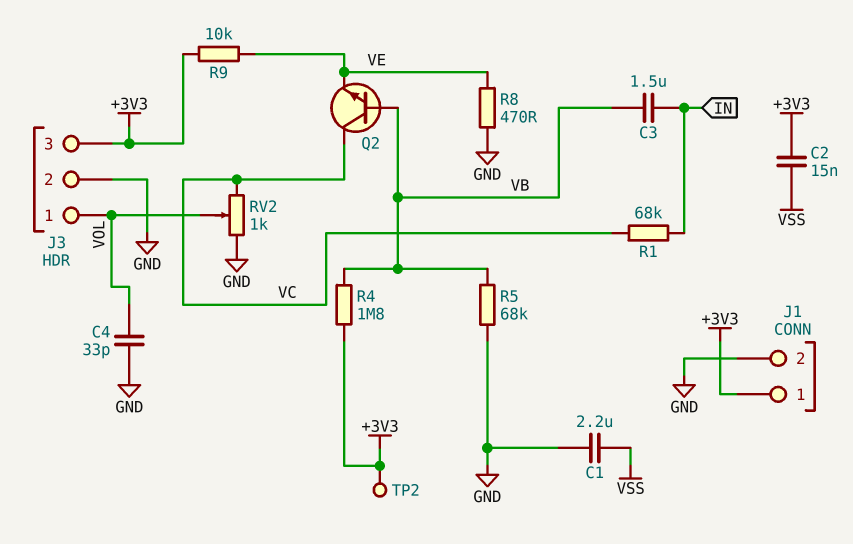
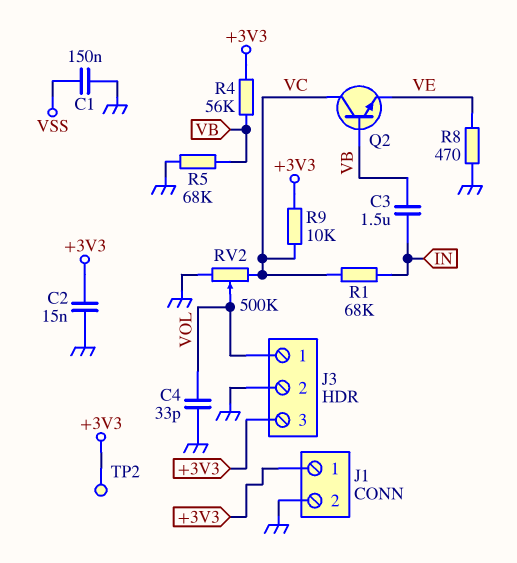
C1: 2.2uF (GND, VSS) -> 150nF (GND, VSS)
C2: 15nF (+3V3, VSS) -> 15nF (+3V3, GND)
R4: 1.8M (+3V3, VB) -> 56k (+3V3, VB)
R9: 10k (+3V3, VE) -> 10k (+3V3, VC)
RV2: 1k (GND, VC, wiper VOL) -> 500k (GND, VC, wiper VOL)

